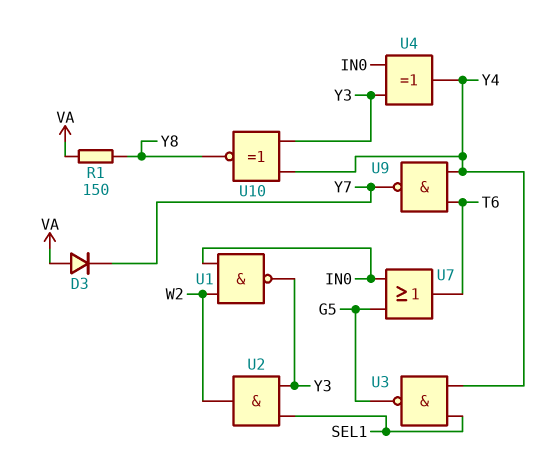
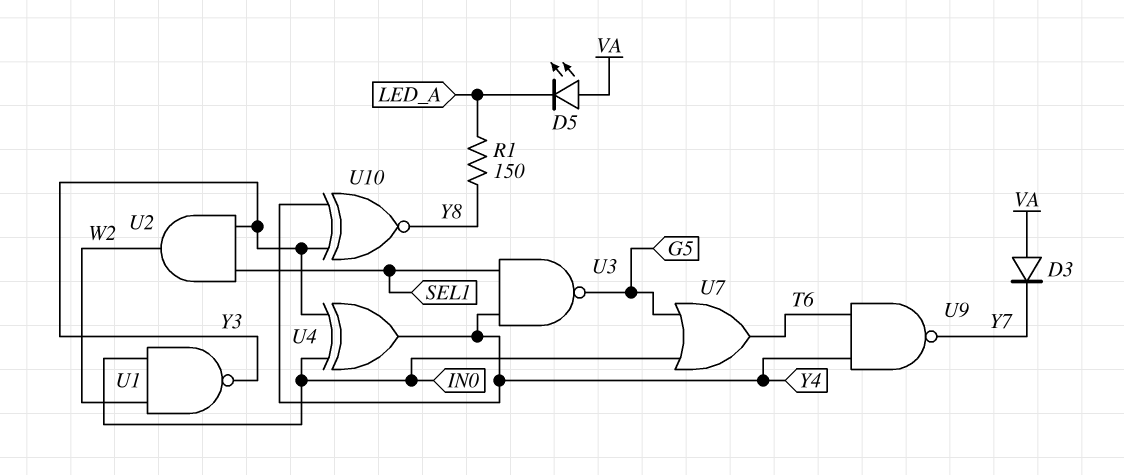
D5: none -> LED (A VA, K LED_A)
R1: 150 (VA, Y8) -> 150 (LED_A, Y8)

